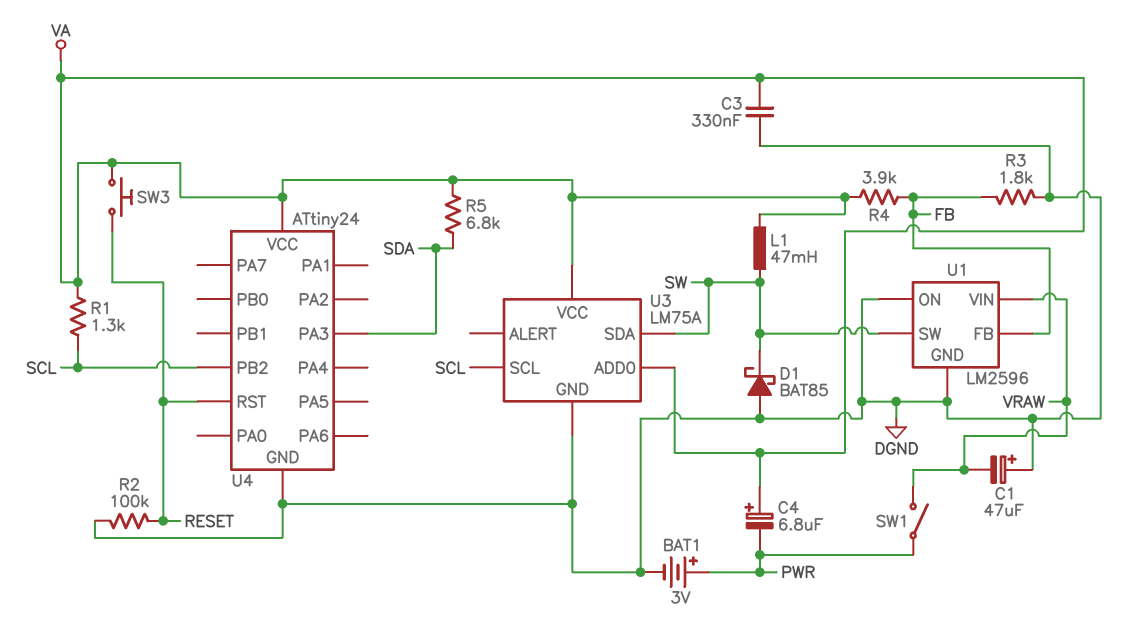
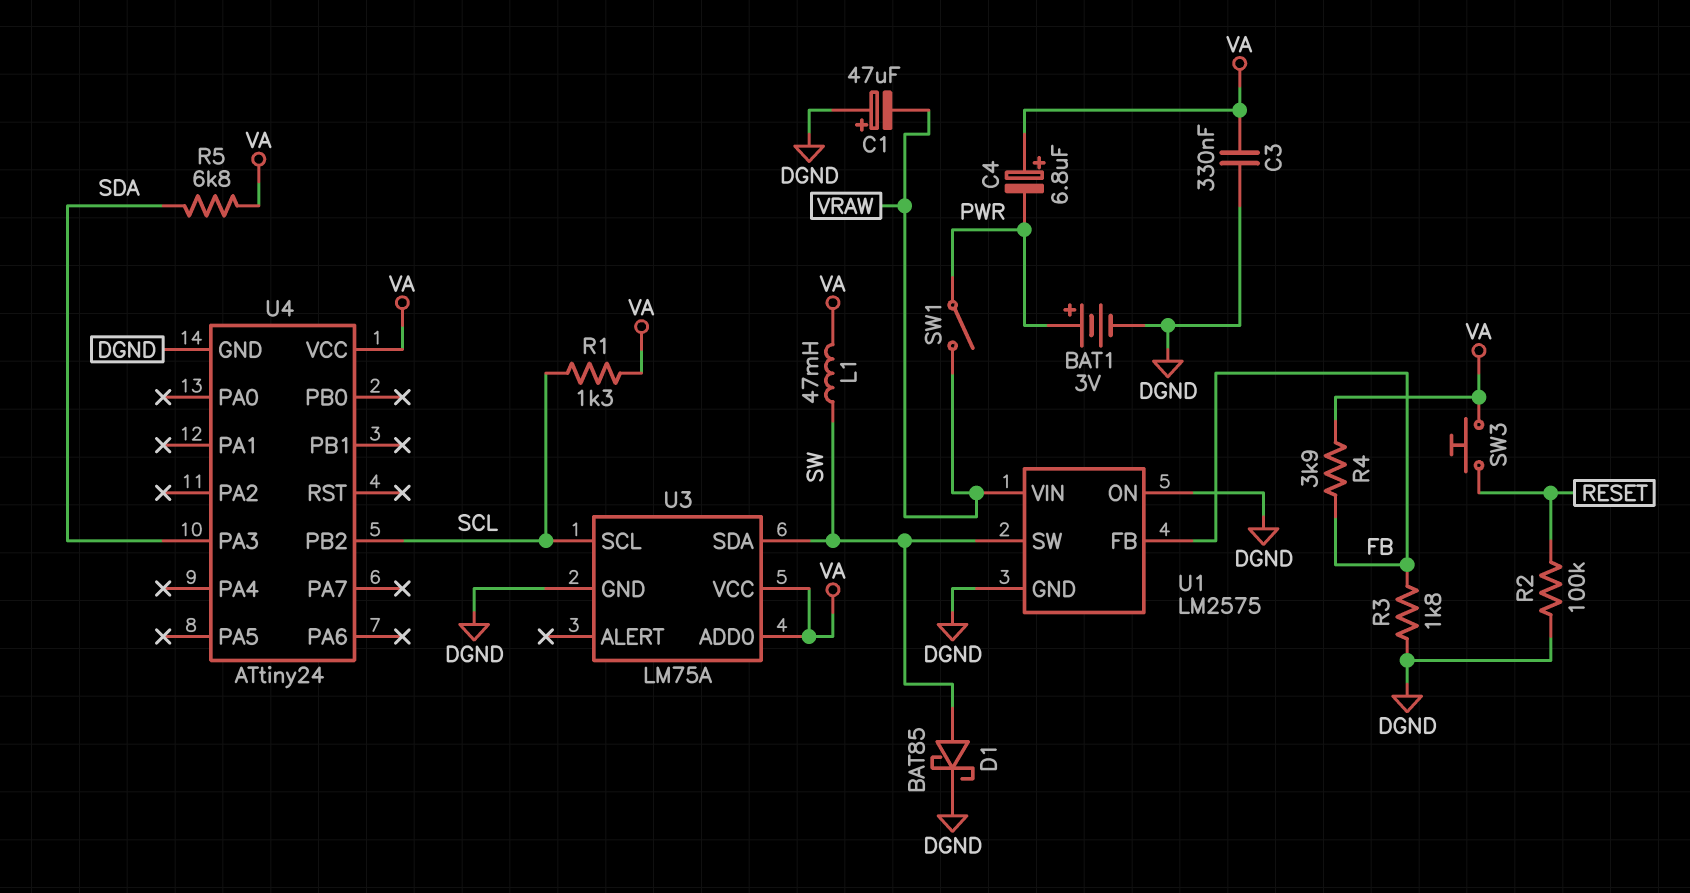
D1: schottky BAT85 (A DGND, K SW) -> schottky BAT85 (A SW, K DGND)
U1: LM2596 -> LM2575
U4 pin RST: RESET -> none

